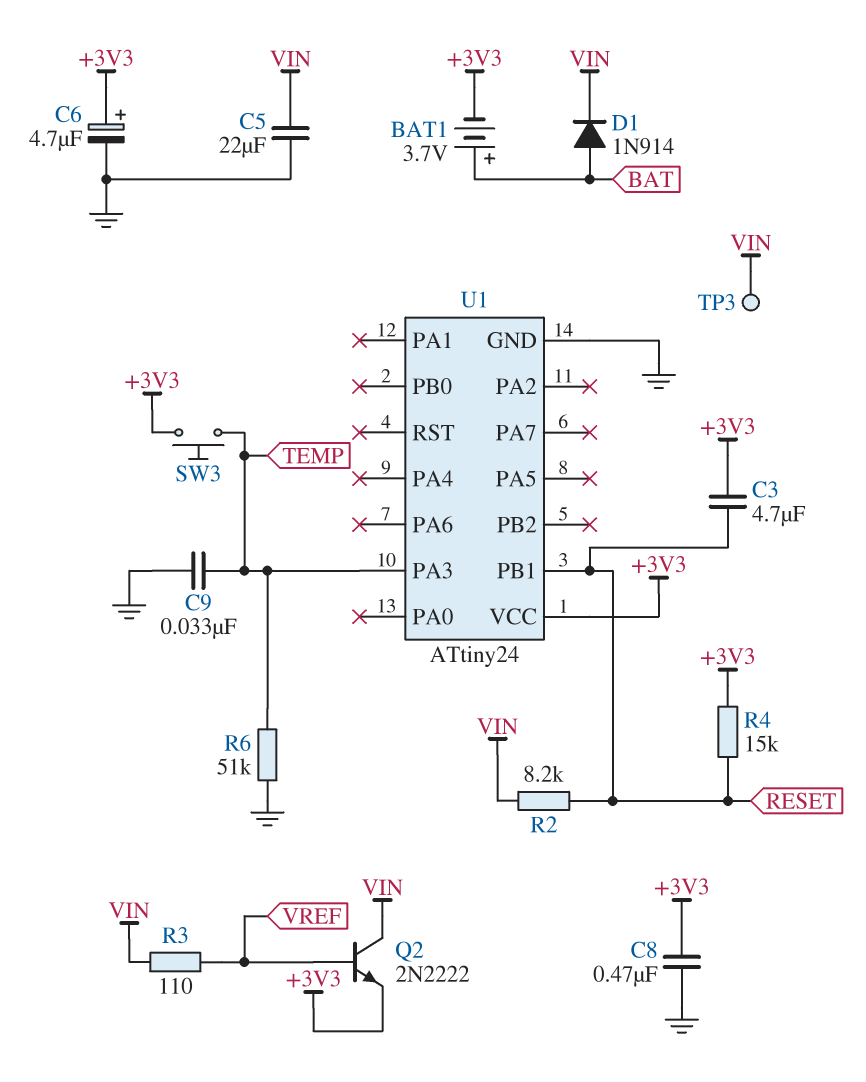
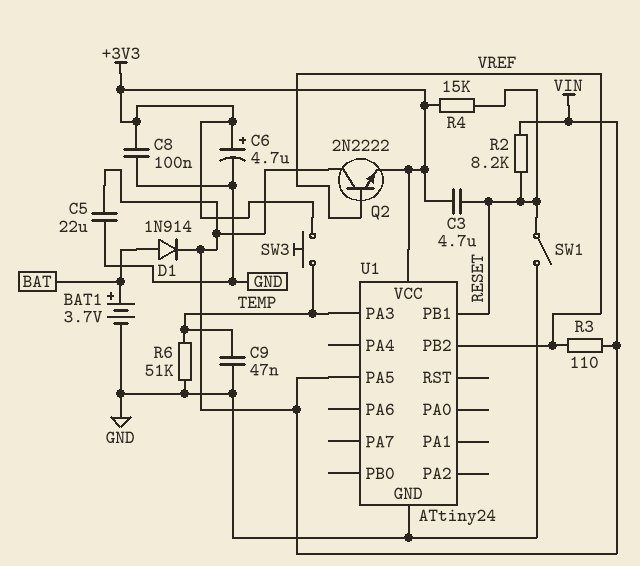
BAT1: 3.7V (plus BAT, minus +3V3) -> 3.7V (plus BAT, minus GND)
C8: 470nF (+3V3, GND) -> 100nF (+3V3, GND)
C9: 33nF (GND, TEMP) -> 47nF (GND, TEMP)
SW1: none -> switch (GND, RESET)
TP3: test point (VIN) -> none
U1 pin PA5: none -> VIN
U1 pin PB2: none -> VREF

